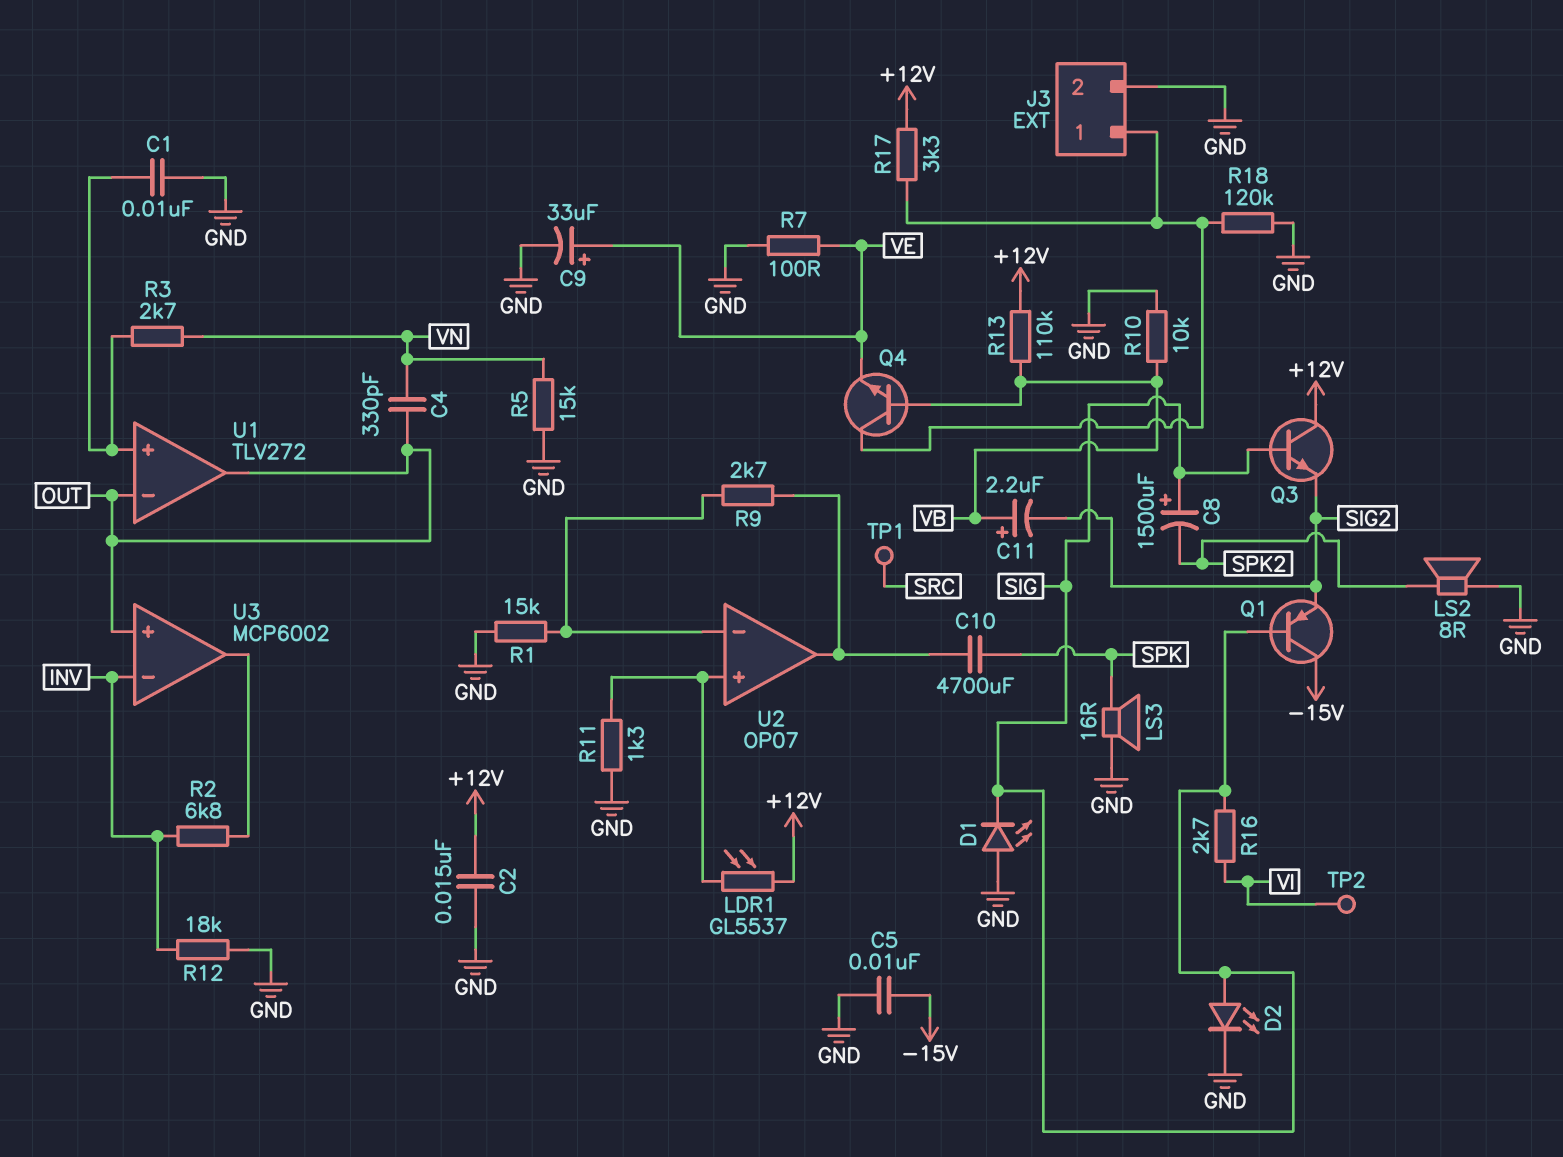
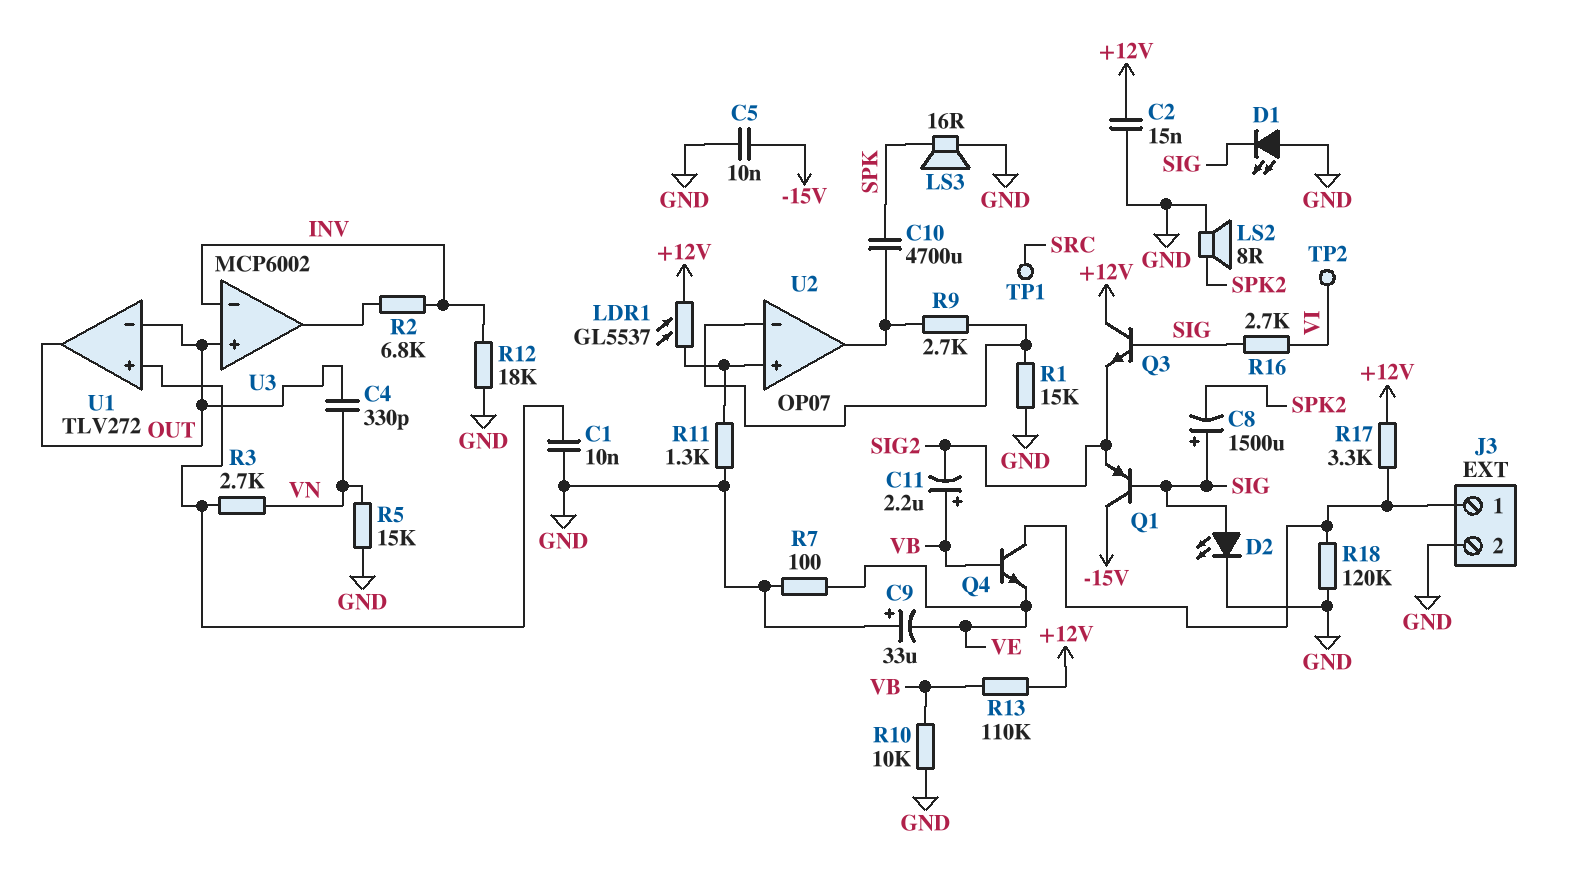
C9: 33uF (plus VE, minus GND) -> 33uF (plus GND, minus VE)

